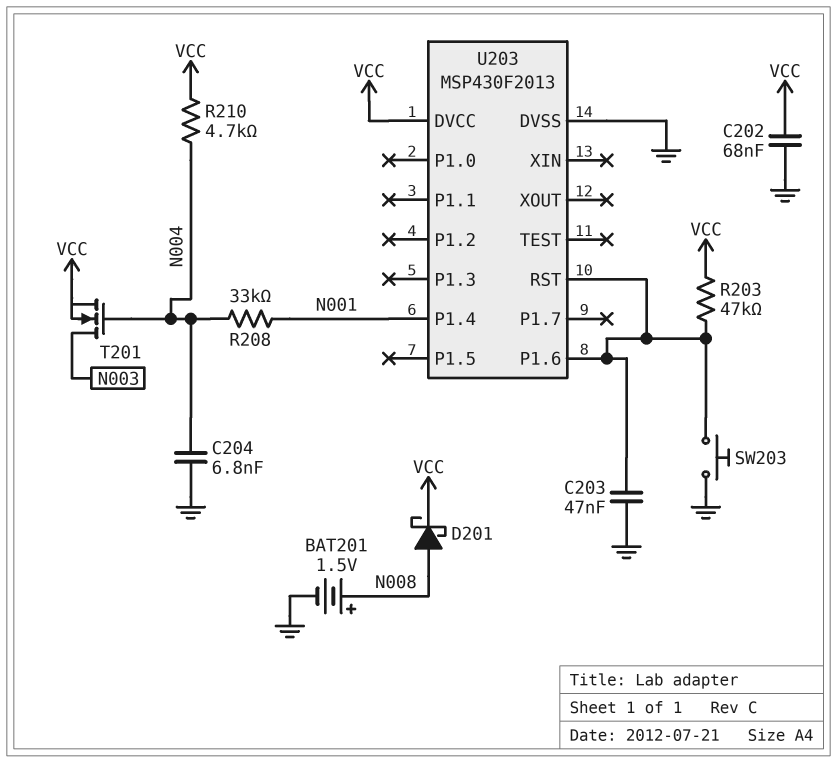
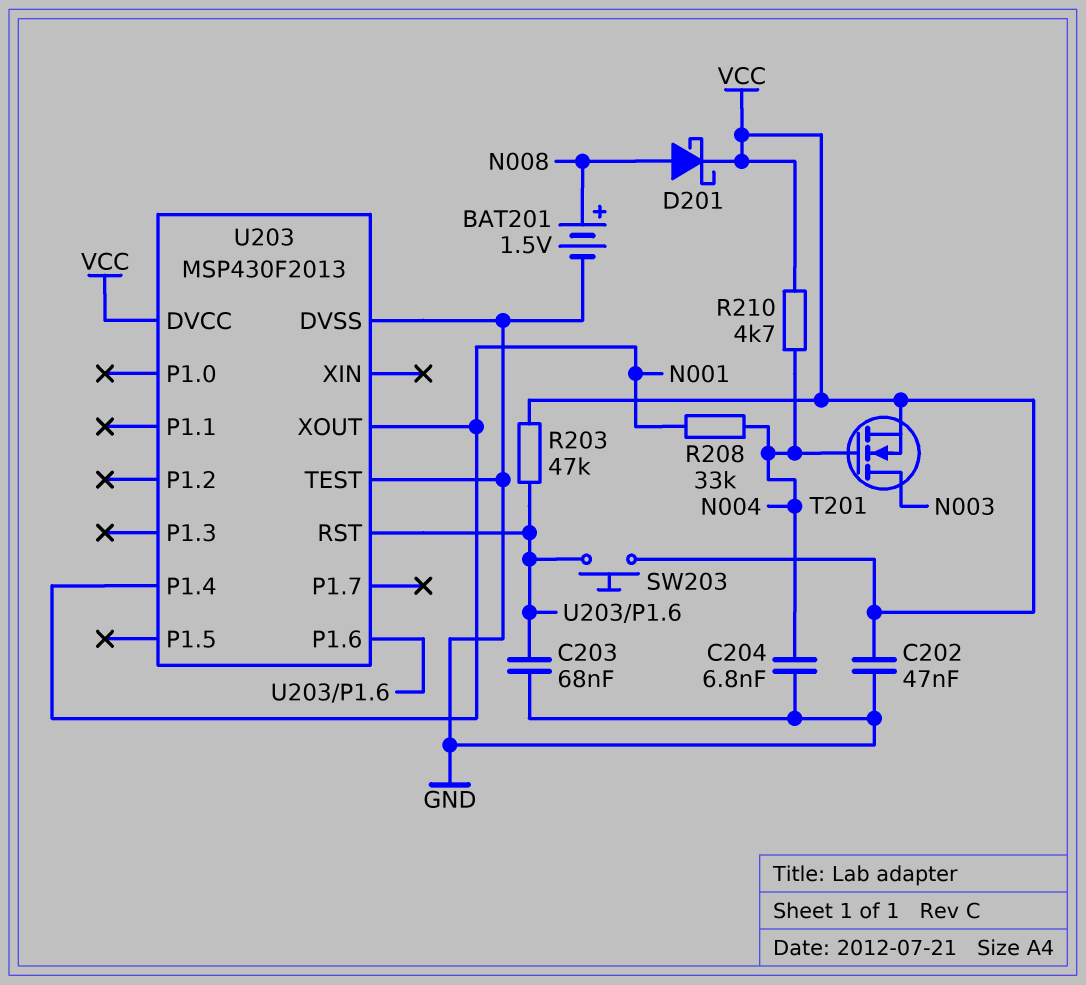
C202: 68nF (GND, VCC) -> 47nF (GND, VCC)
C203: 47nF (GND, U203/P1.6) -> 68nF (GND, U203/P1.6)
SW203: button (GND, U203/P1.6) -> button (U203/P1.6, VCC)
U203 pin TEST: none -> GND
U203 pin XOUT: none -> N001

